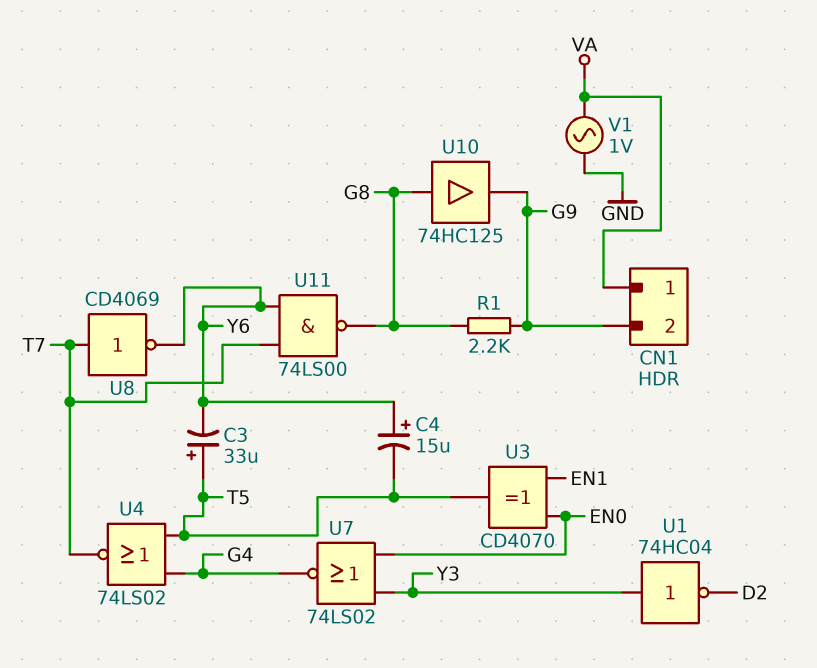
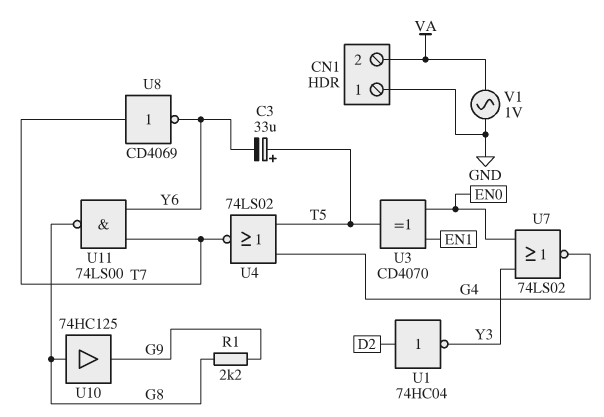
C4: 15uF (plus Y6, minus T5) -> none
CN1 pin 1: VA -> GND
CN1 pin 2: G9 -> VA
U1: NOT 74HC04 (in Y3, out D2) -> NOT 74HC04 (in D2, out Y3)

